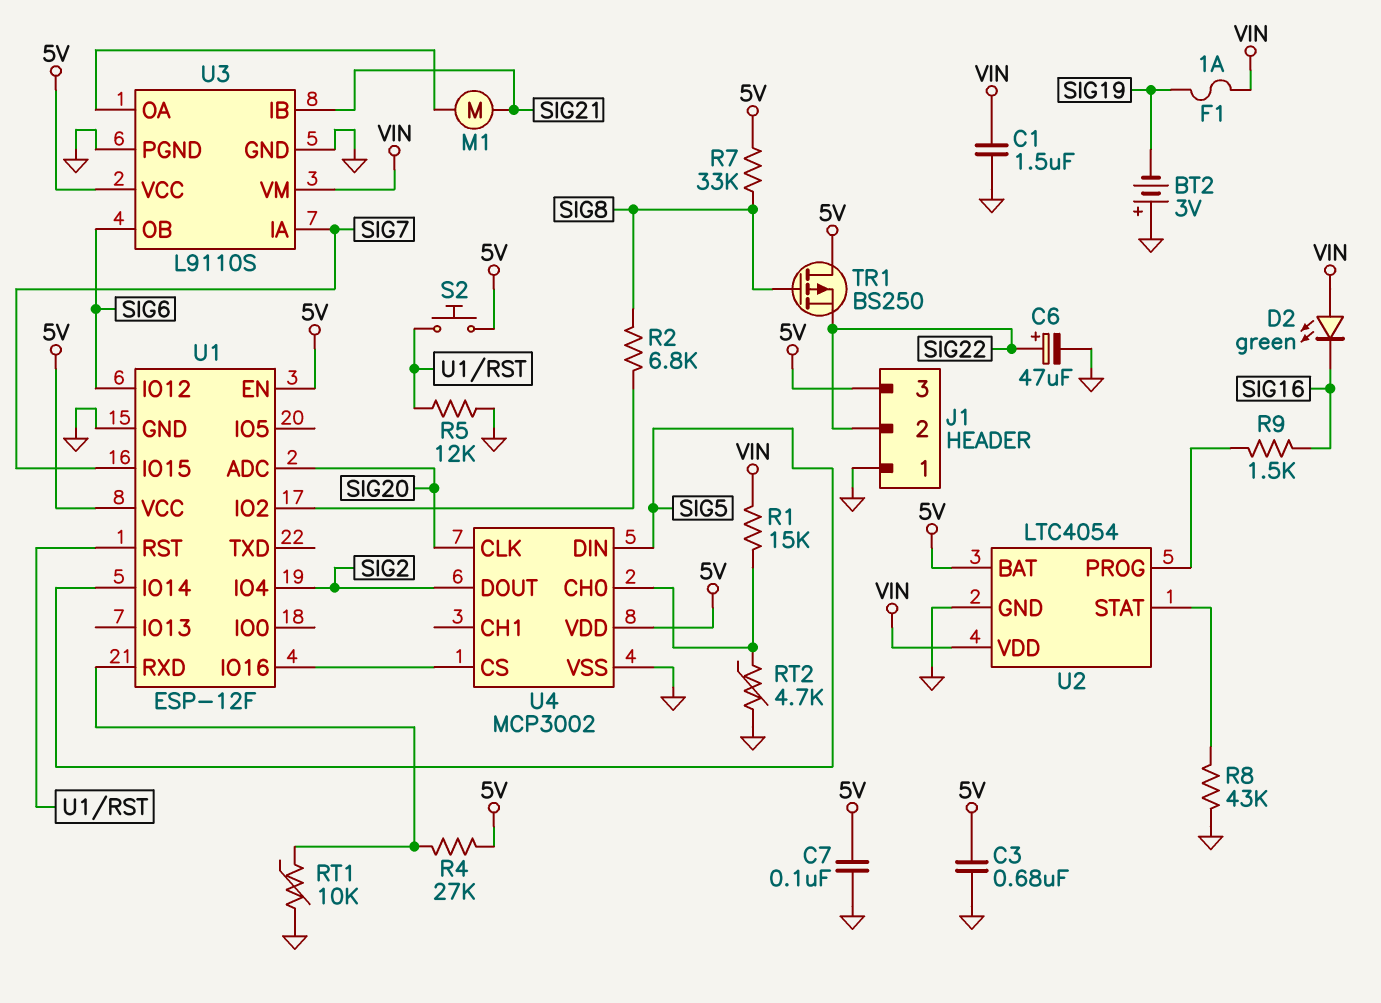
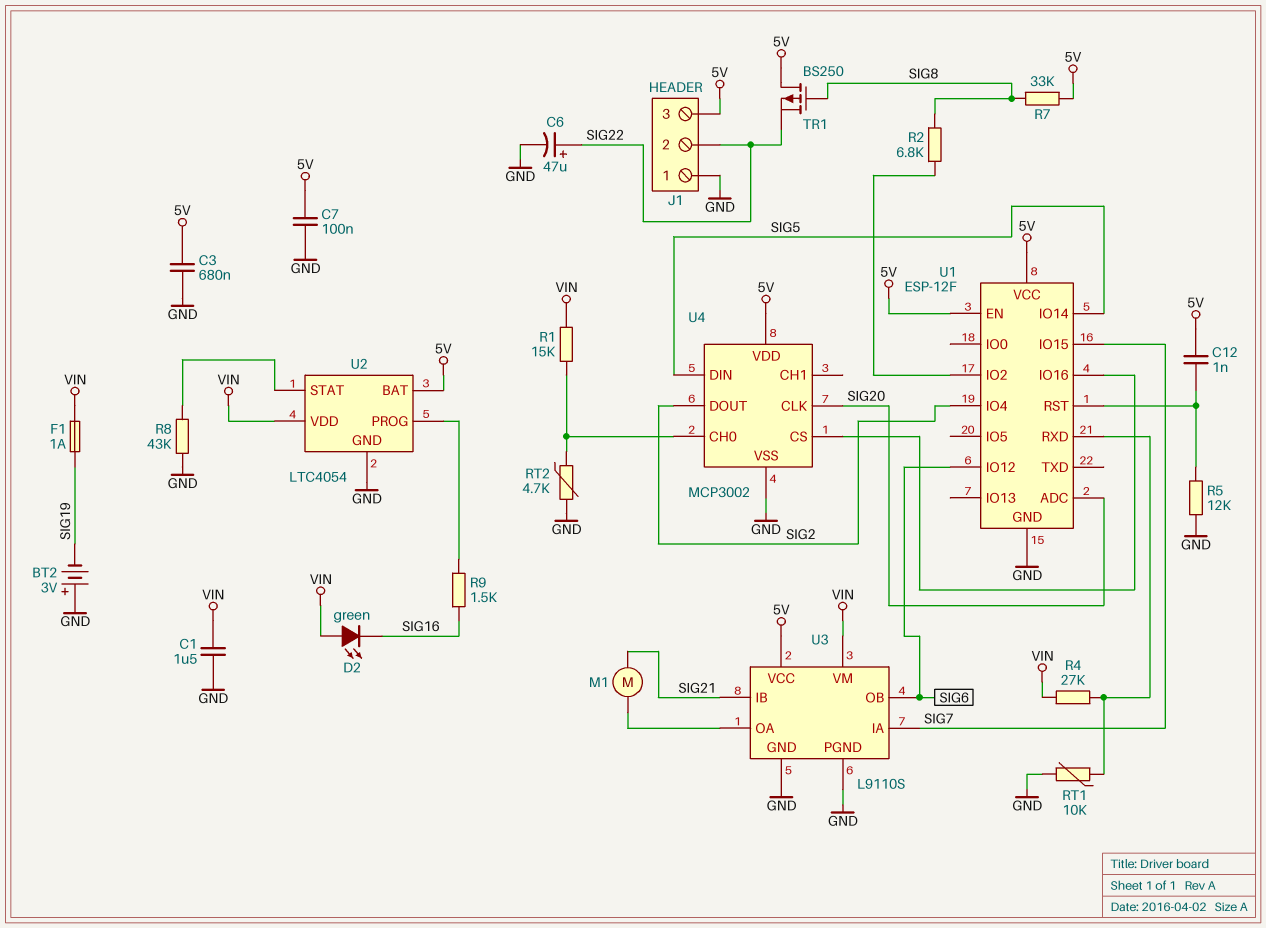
C12: none -> 1nF (5V, U1/RST)
R4: 27k (5V, U1/RXD) -> 27k (U1/RXD, VIN)
S2: button (5V, U1/RST) -> none

